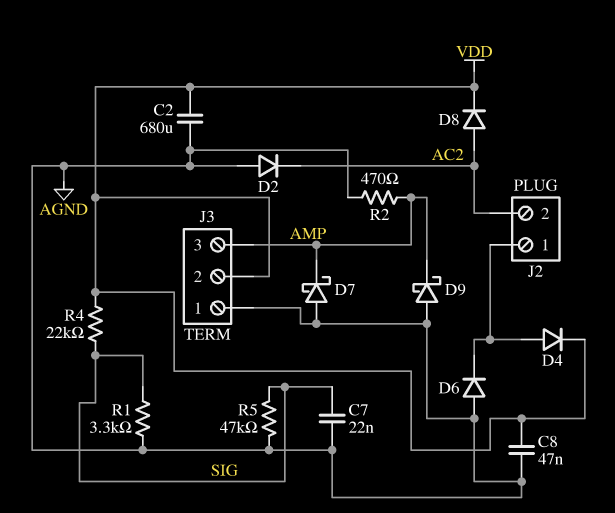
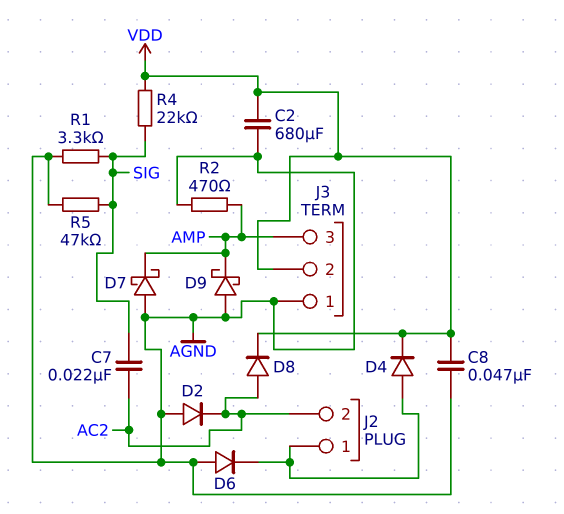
C7: 22nF (AGND, SIG) -> 22nF (AC2, SIG)

